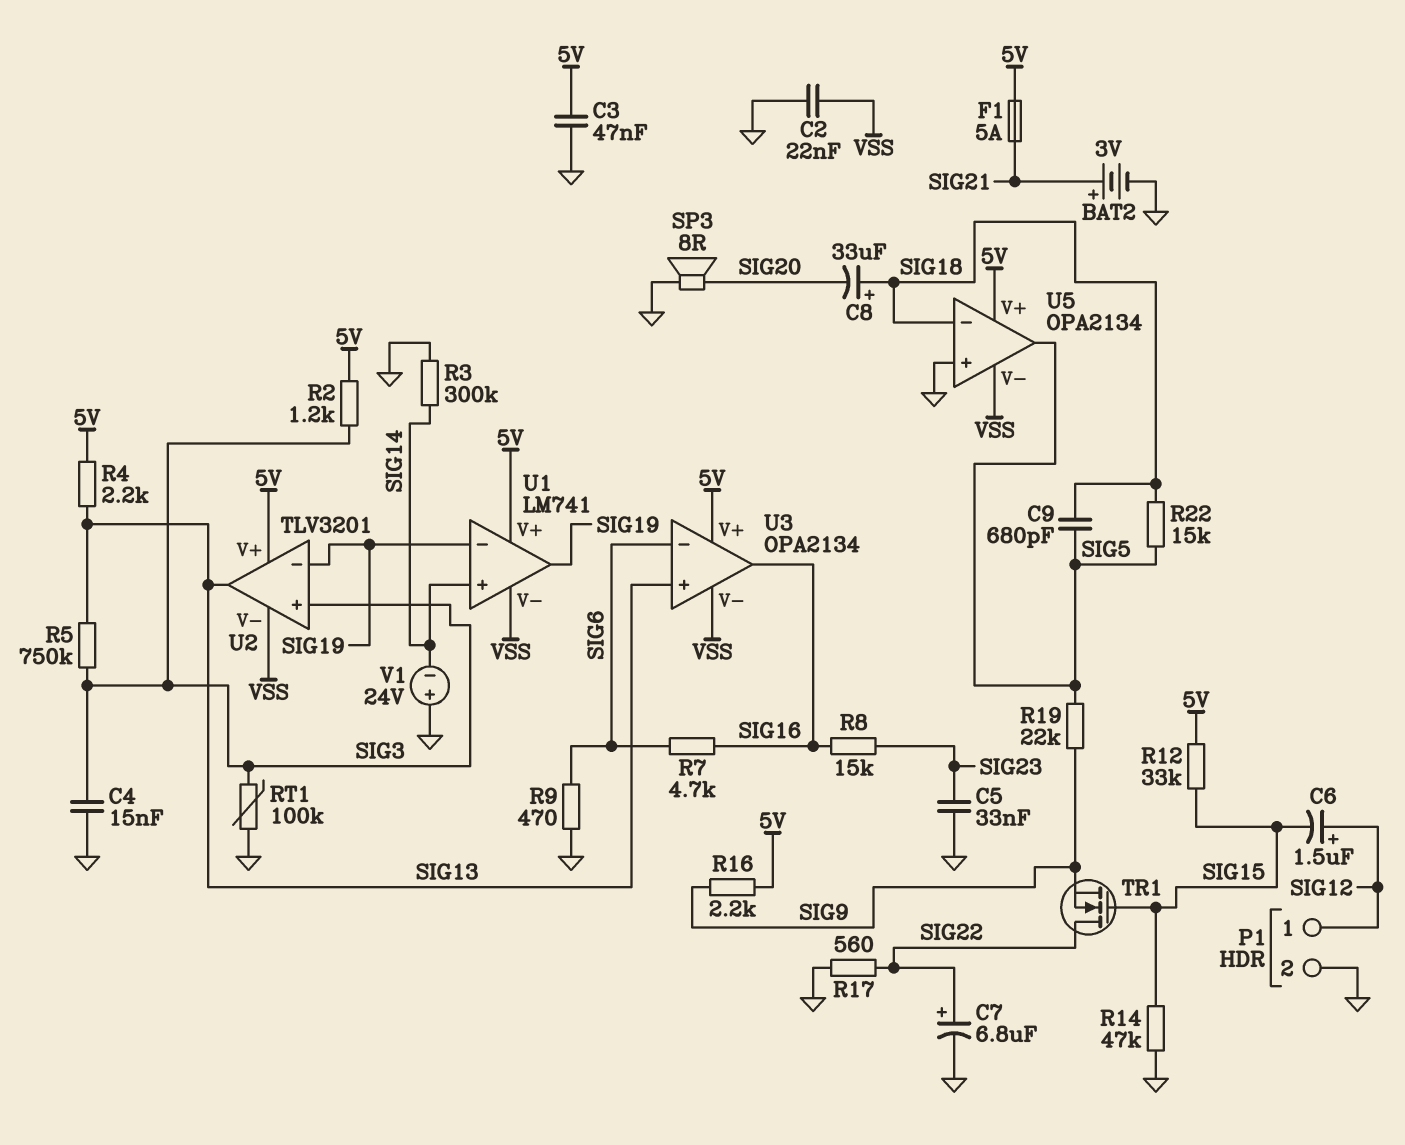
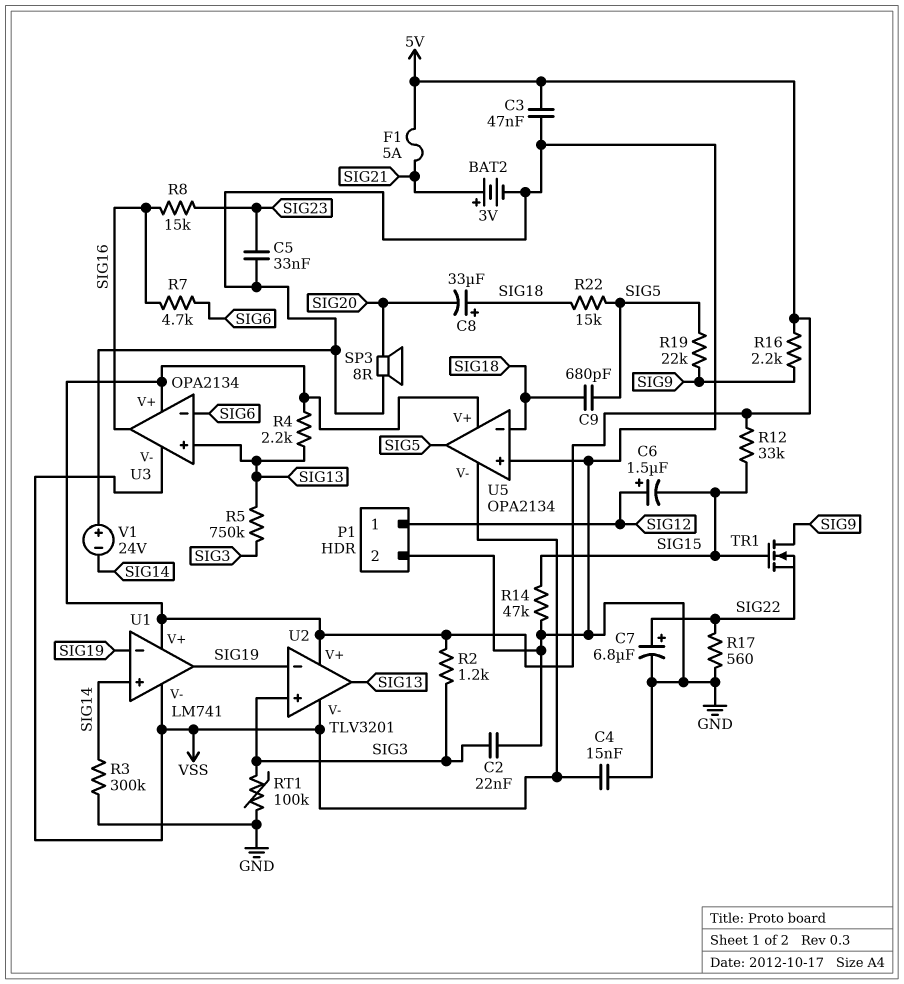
C2: 22nF (GND, VSS) -> 22nF (GND, SIG3)
C4: 15nF (GND, SIG3) -> 15nF (GND, VSS)
R9: 470 (GND, SIG6) -> none
TR1: NMOS (G SIG15, D SIG22, S SIG9) -> NMOS (G SIG15, D SIG9, S SIG22)

